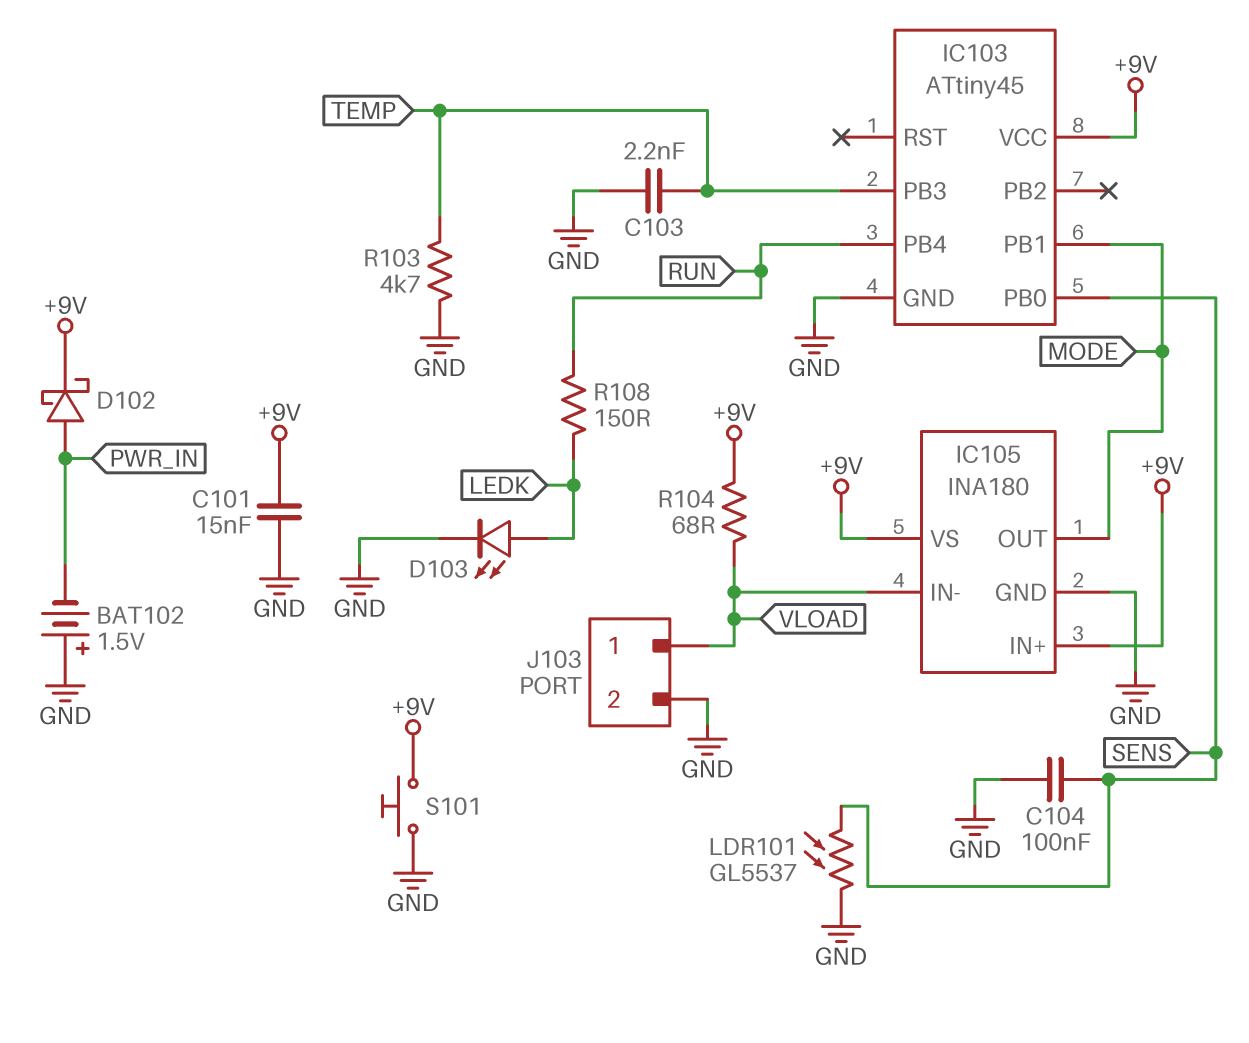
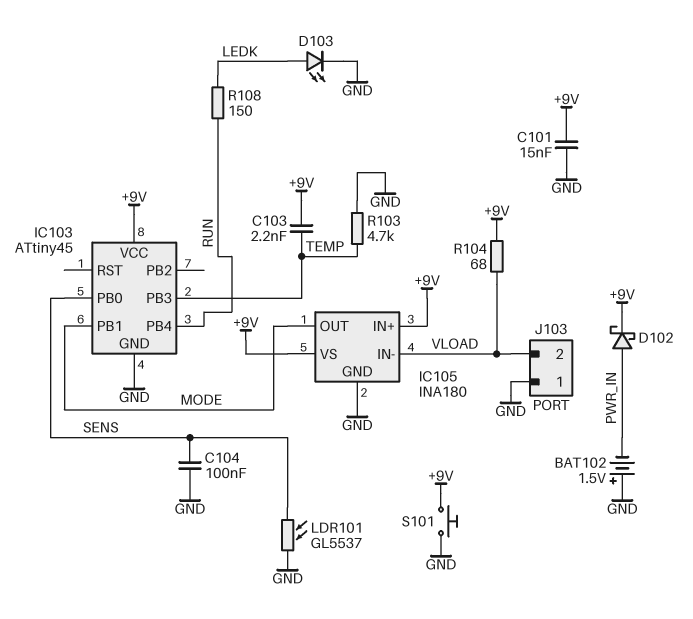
C103: 2.2nF (GND, TEMP) -> 2.2nF (+9V, TEMP)
J103 pin 1: VLOAD -> GND
J103 pin 2: GND -> VLOAD

